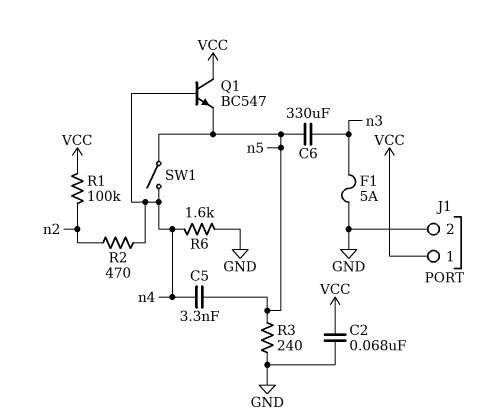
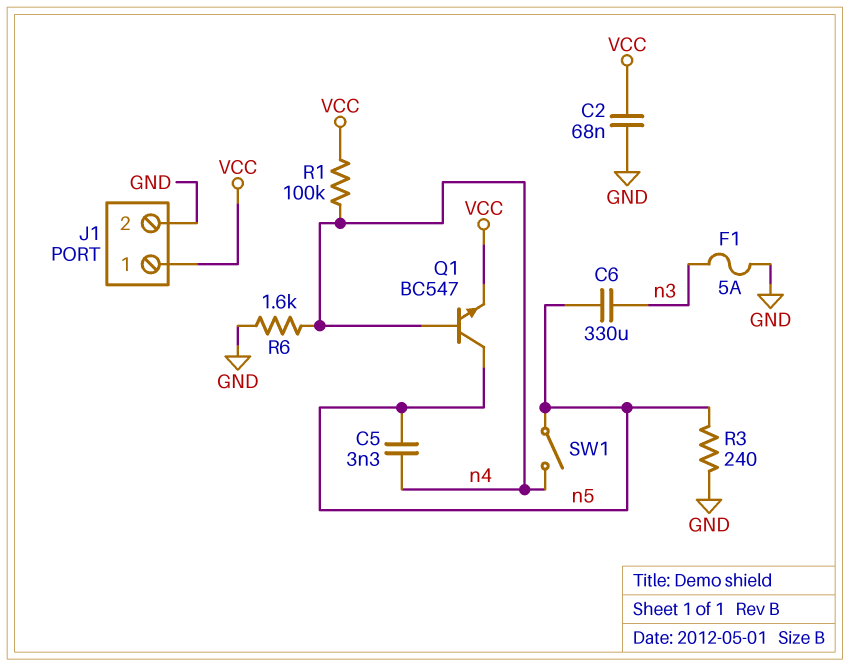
Q1: NPN BC547 (B n4, C VCC, E n5) -> NPN BC547 (B n4, C n5, E VCC)
R1: 100k (VCC, n2) -> 100k (VCC, n4)
R2: 470 (n2, n4) -> none

